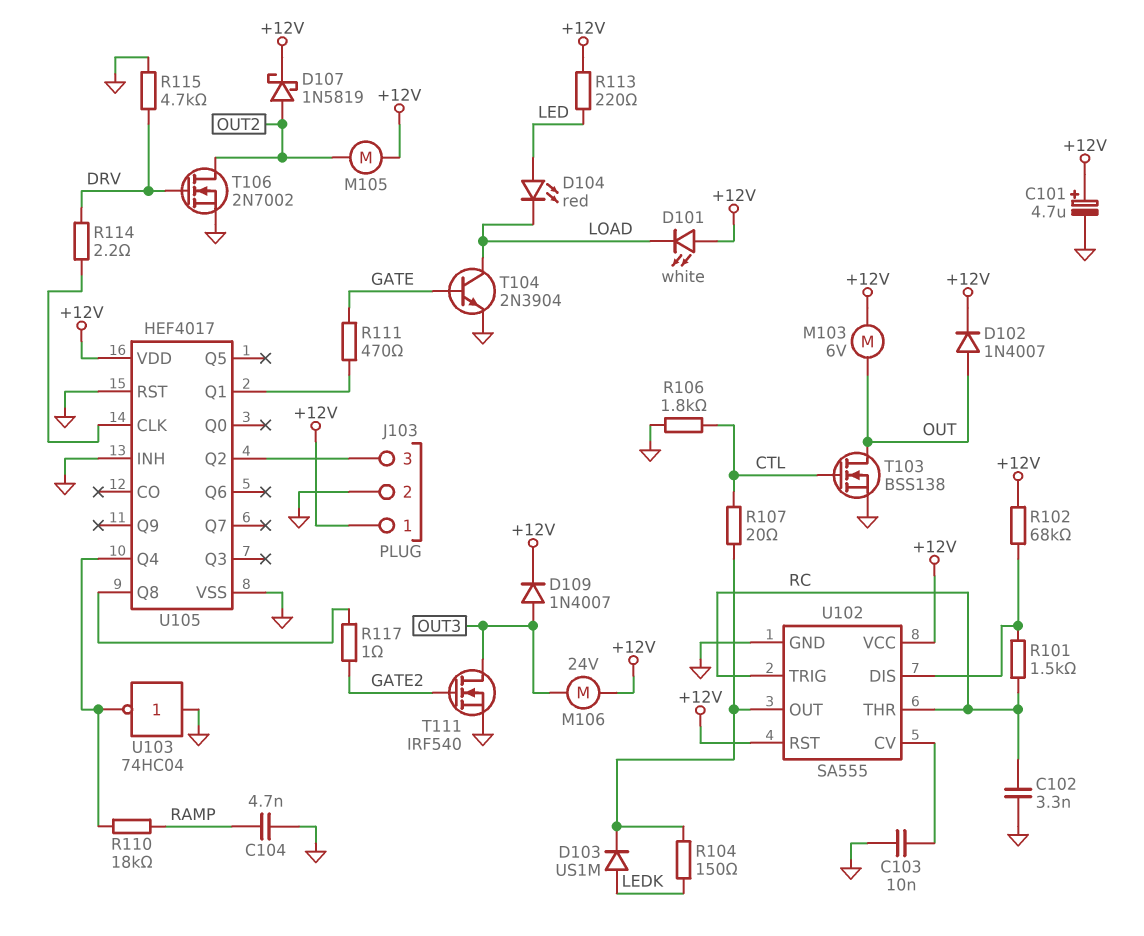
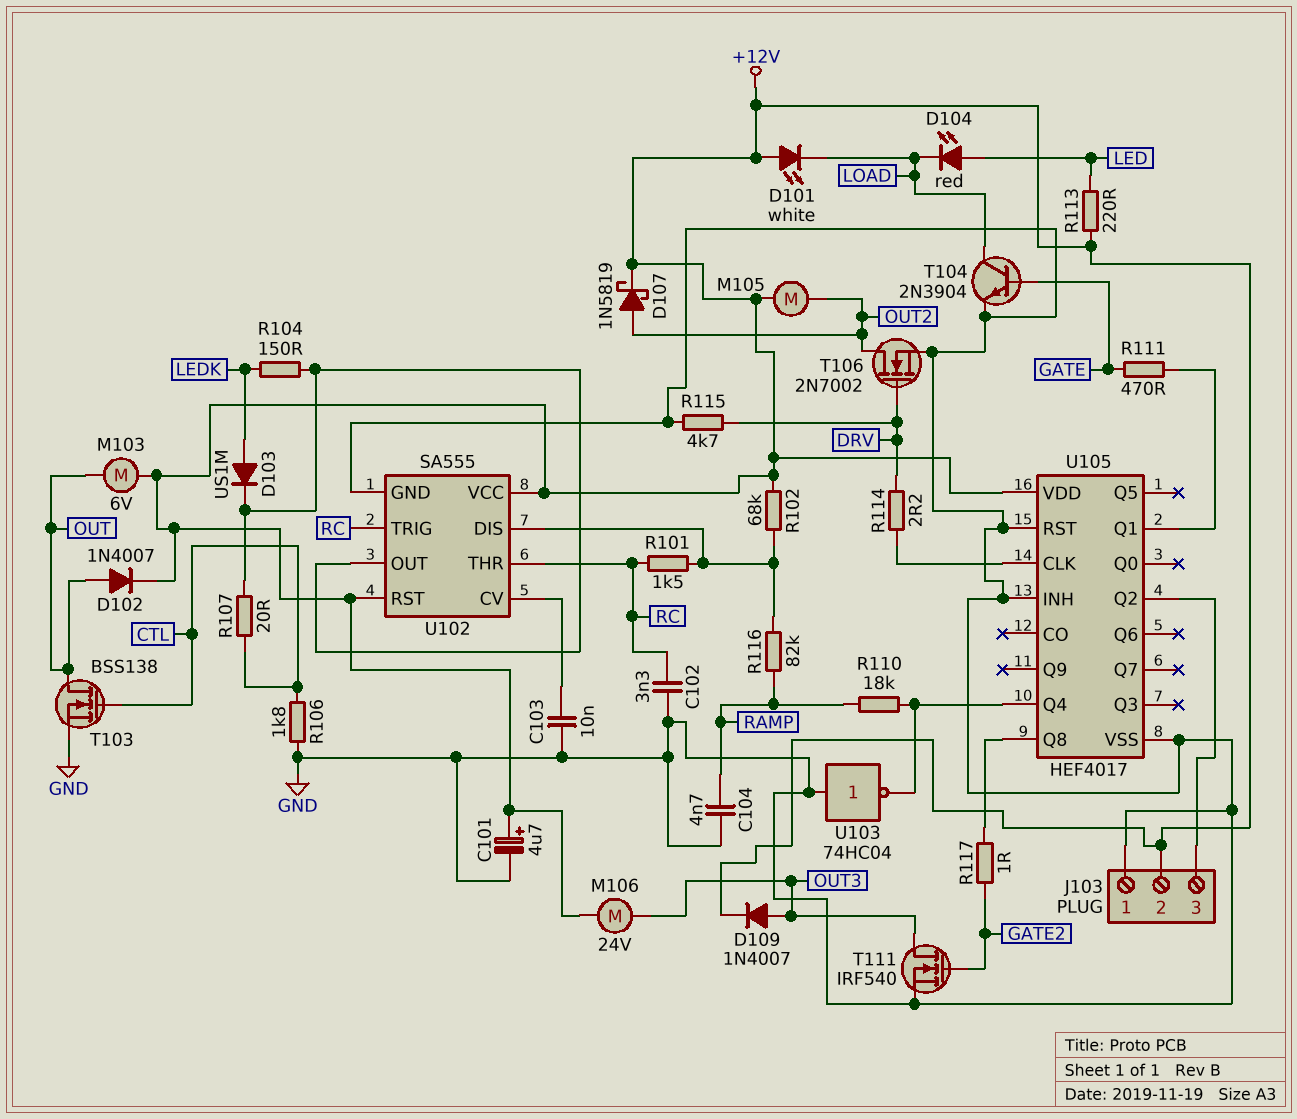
J103 pin 1: +12V -> GND
J103 pin 2: GND -> +12V
R116: none -> 82k (RAMP, U102/DIS)

